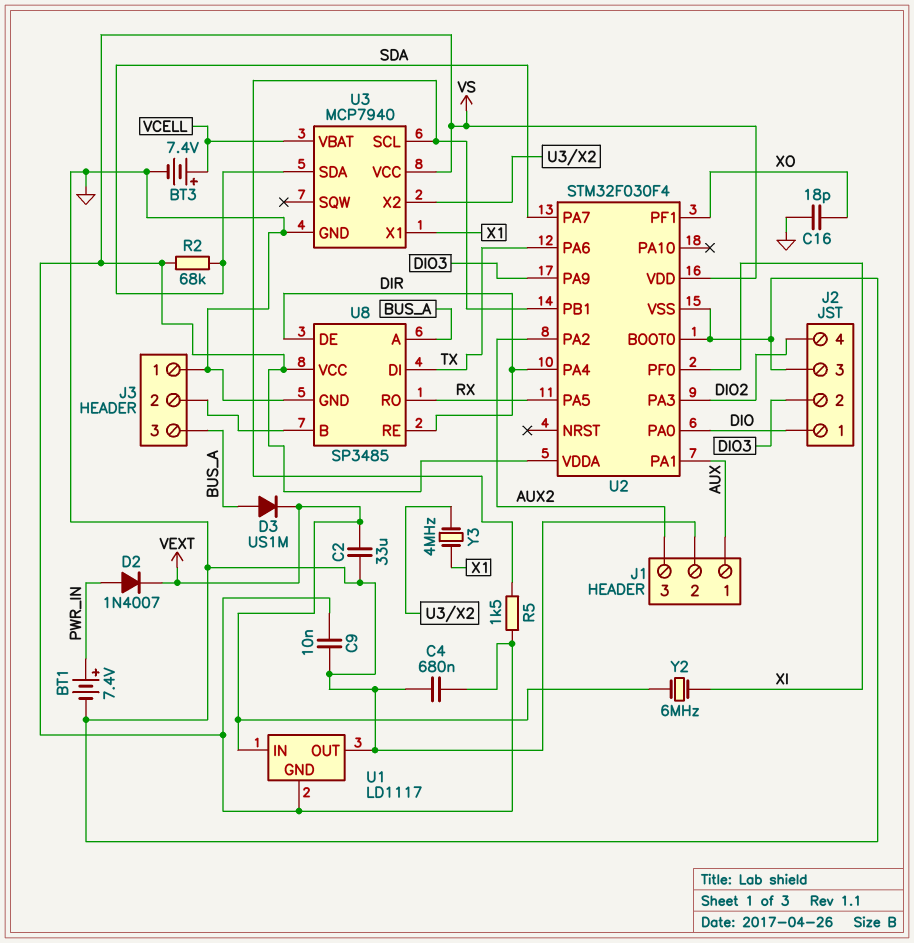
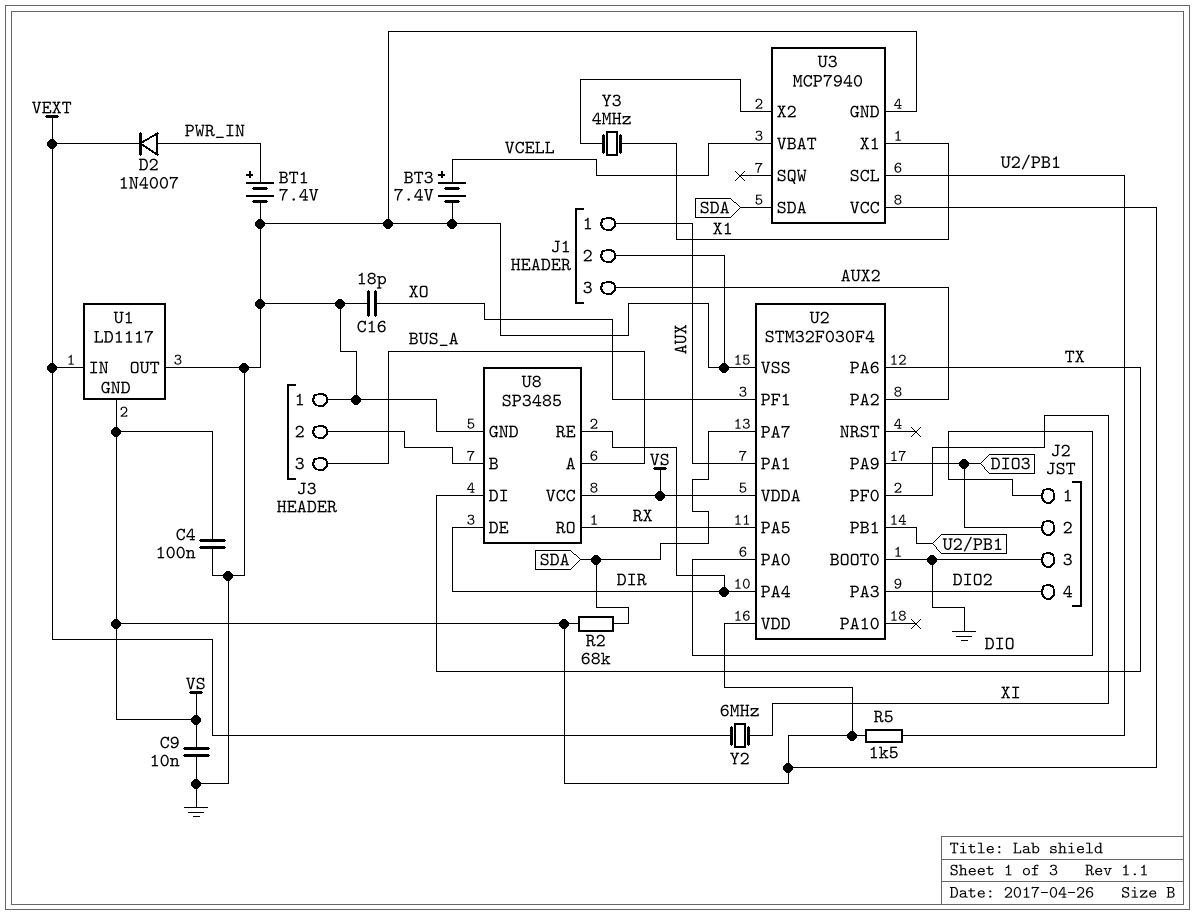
C2: 33uF (GND, VEXT) -> none
C4: 680nF (GND, VS) -> 100nF (GND, VS)
D3: diode US1M (A BUS_A, K VEXT) -> none

